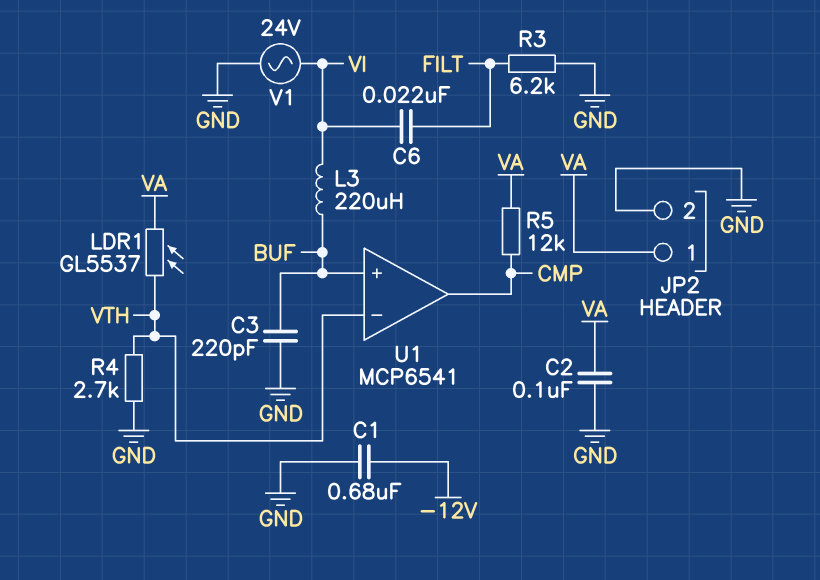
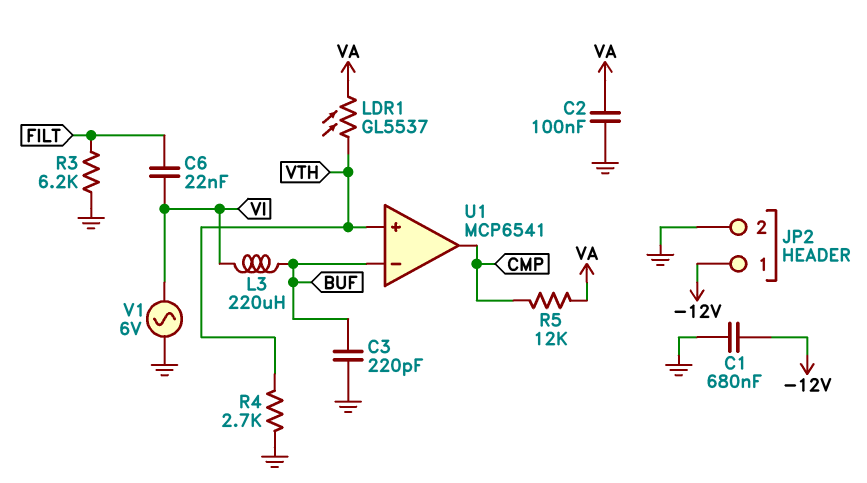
JP2 pin 1: VA -> -12V
U1 pin in+: BUF -> VTH
U1 pin in-: VTH -> BUF
V1: AC 24V (GND, VI) -> AC 6V (GND, VI)

